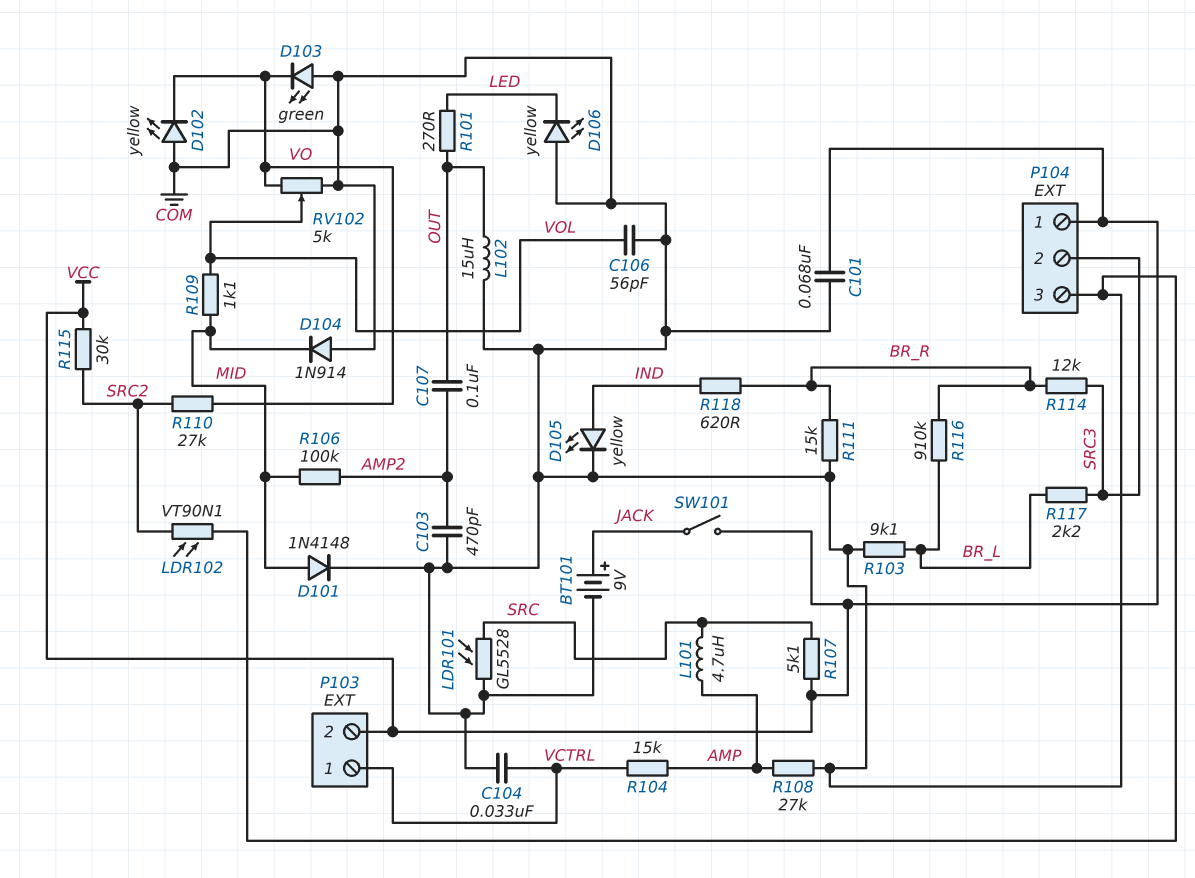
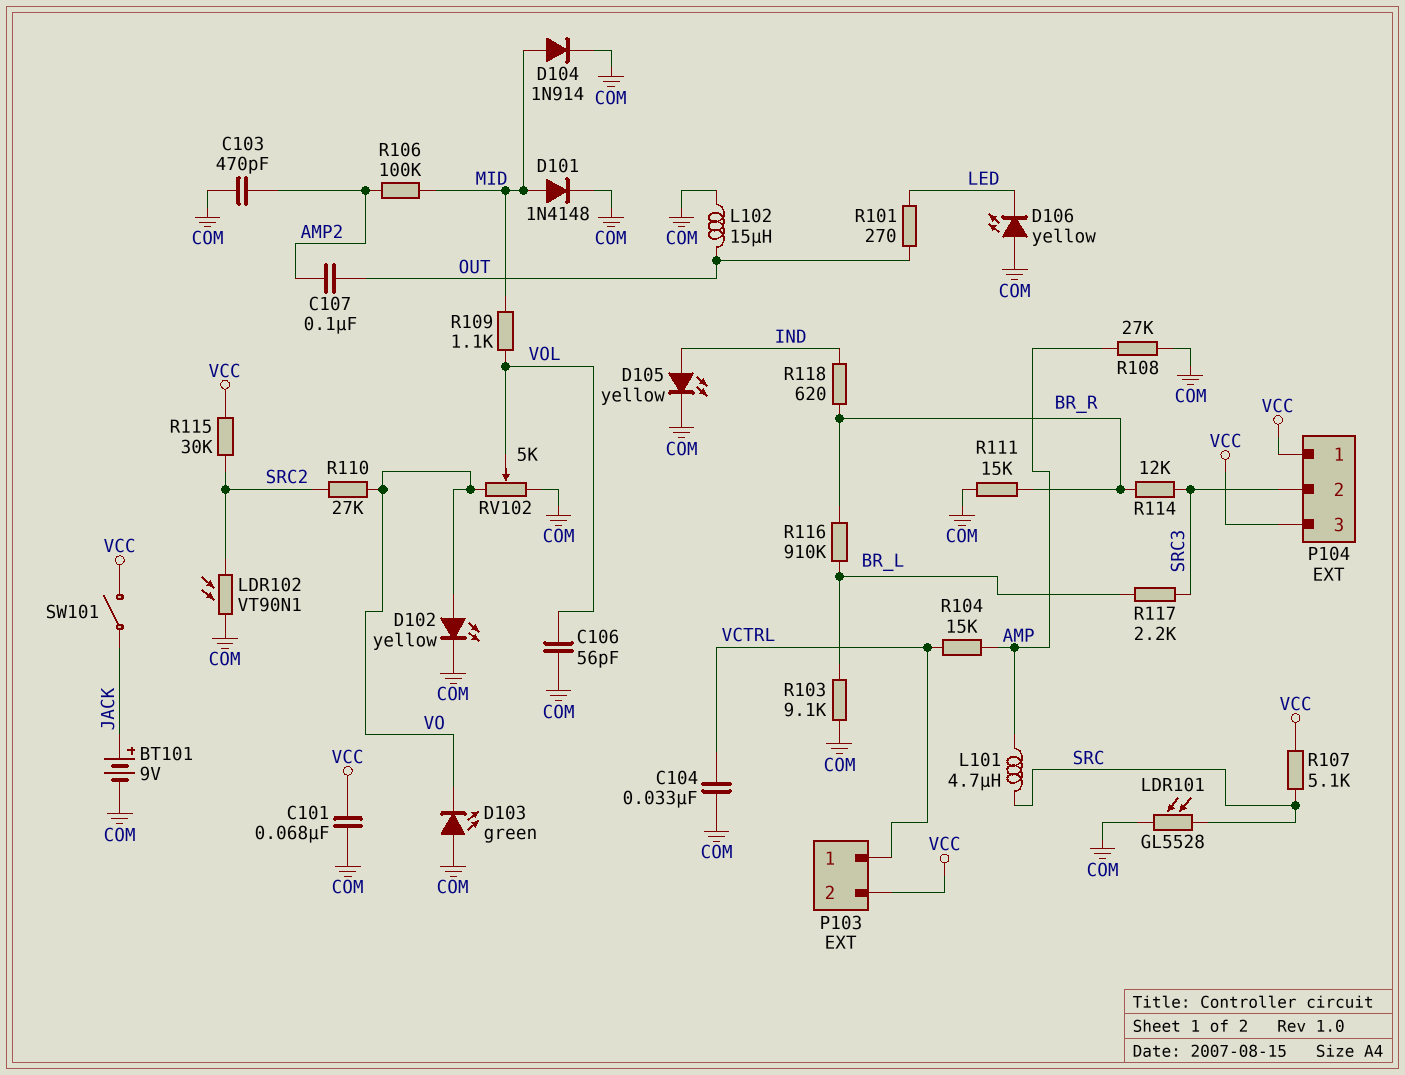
D102: LED yellow (A COM, K VO) -> LED yellow (A VO, K COM)
D104: diode 1N914 (A COM, K MID) -> diode 1N914 (A MID, K COM)
P104 pin 3: COM -> VCC

